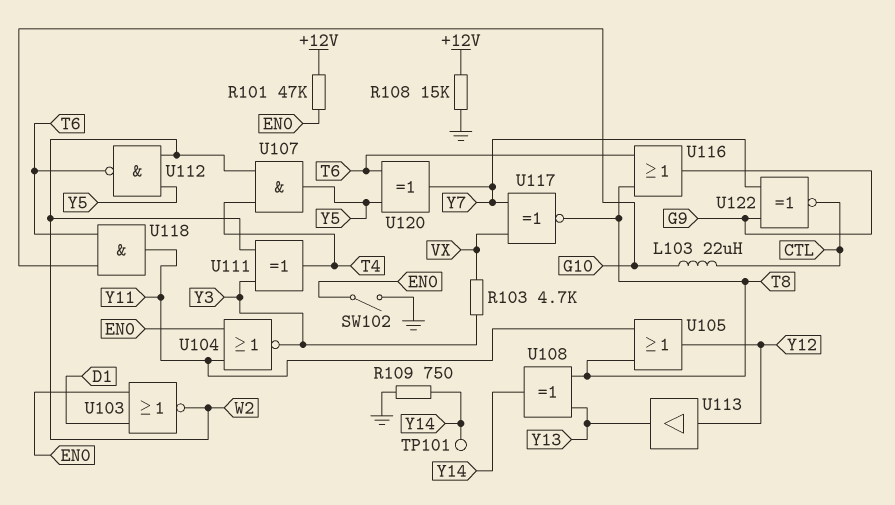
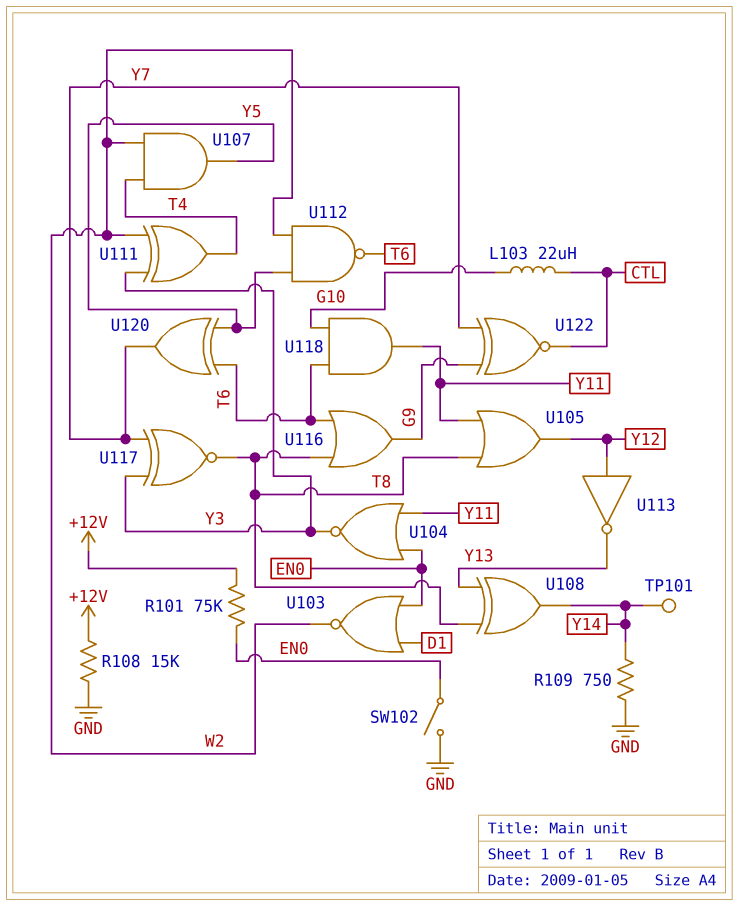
R101: 47k (+12V, EN0) -> 75k (+12V, EN0)
R103: 4.7k (VX, Y3) -> none
U113: buffer (in Y12, out Y13) -> NOT (in Y12, out Y13)
U117: XNOR (in VX, in Y7, out T8) -> XNOR (in Y3, in Y7, out T8)

